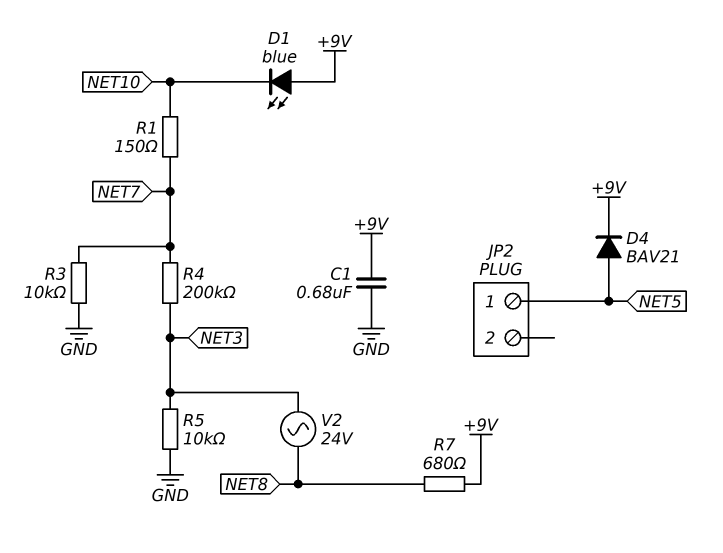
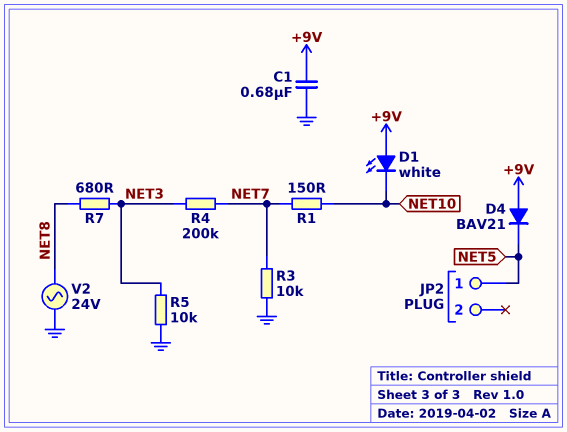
D1: LED blue (A +9V, K NET10) -> LED white (A +9V, K NET10)
D4: diode BAV21 (A NET5, K +9V) -> diode BAV21 (A +9V, K NET5)
R7: 680 (+9V, NET8) -> 680 (NET3, NET8)
V2: AC 24V (NET3, NET8) -> AC 24V (GND, NET8)

